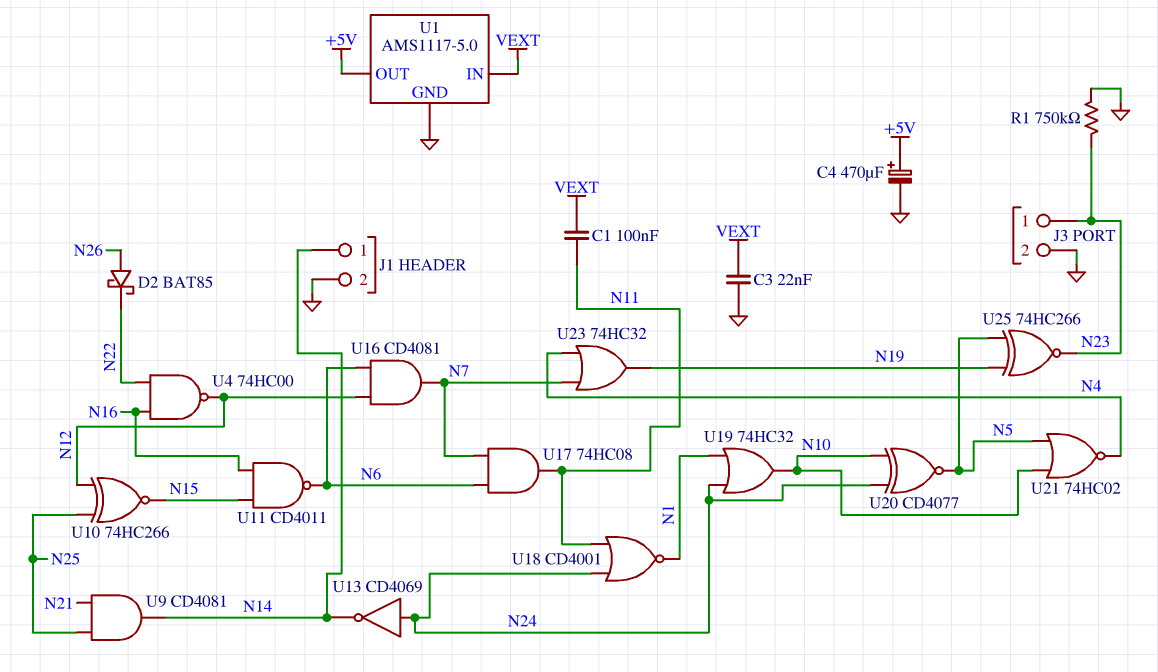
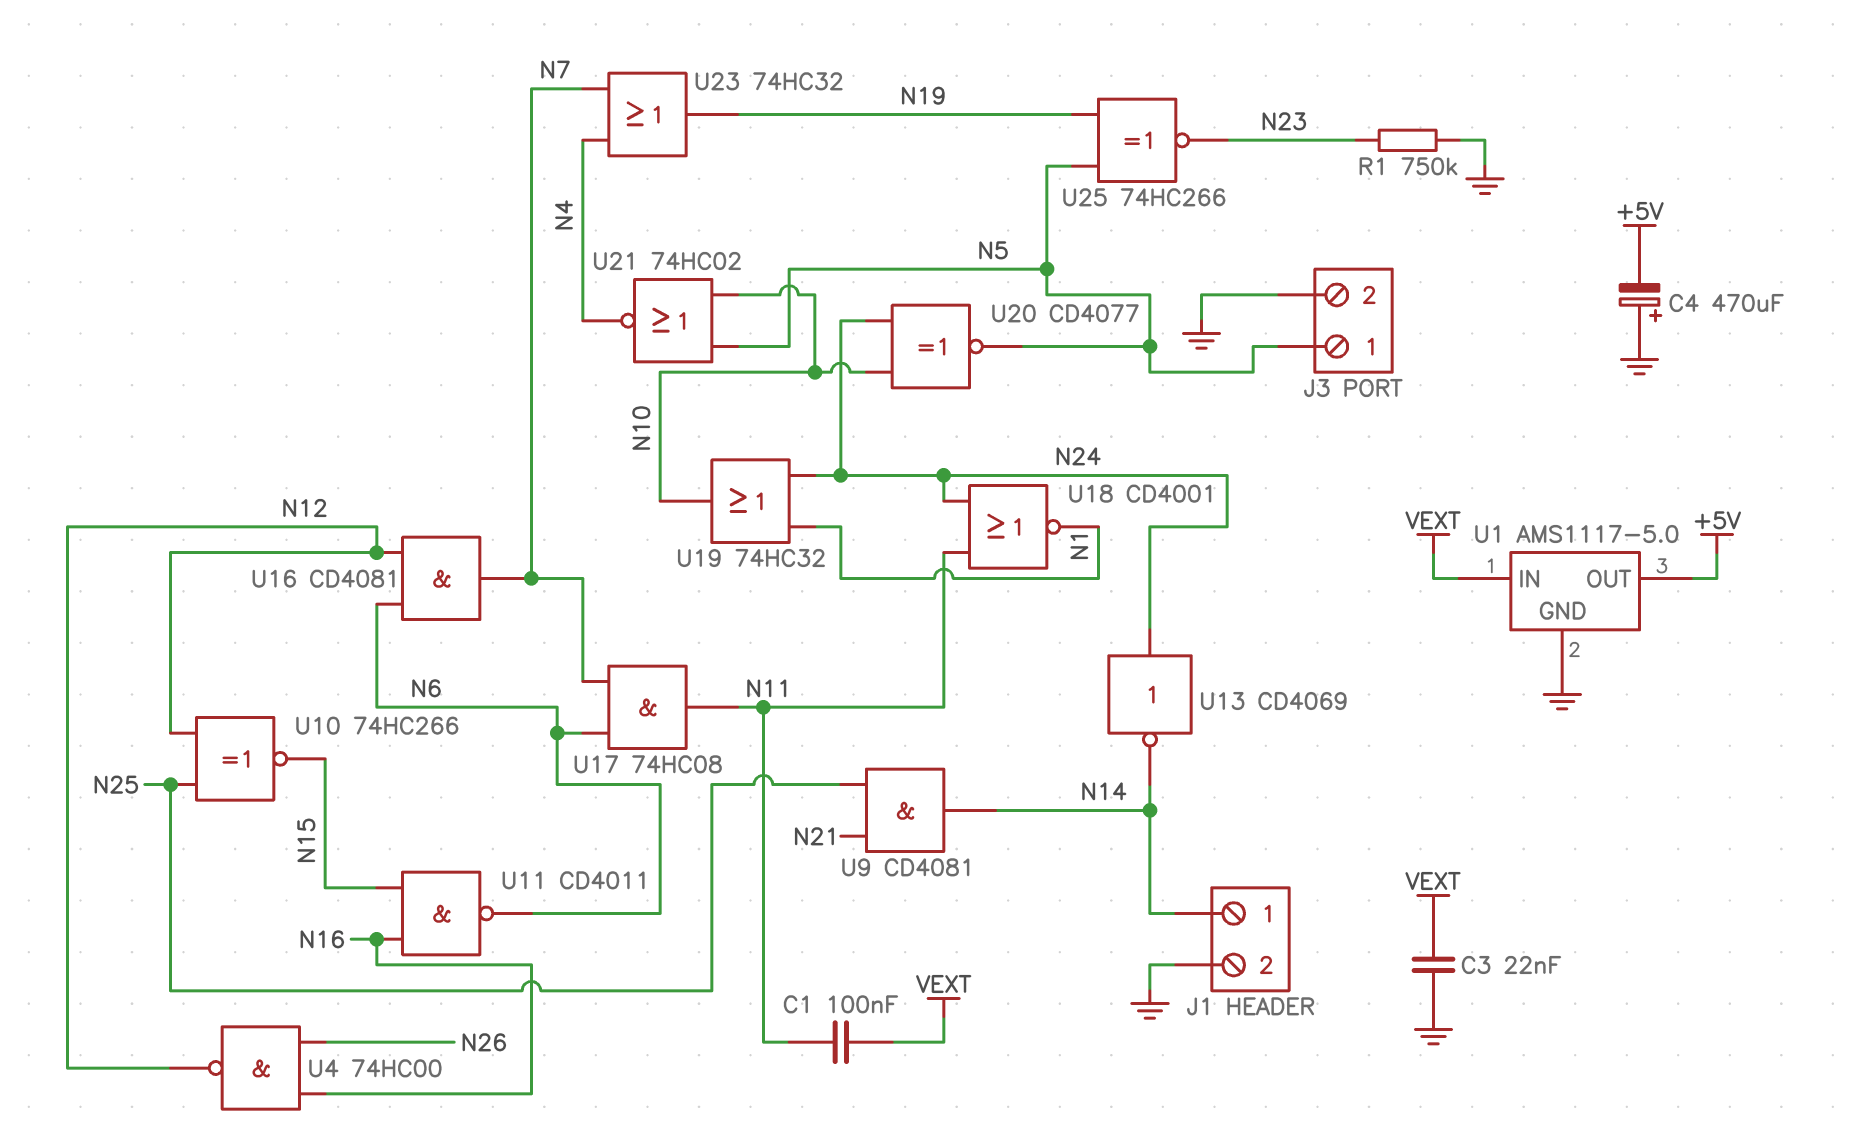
C4: 470uF (plus +5V, minus GND) -> 470uF (plus GND, minus +5V)
D2: schottky BAT85 (A N26, K N22) -> none
J3 pin 1: N23 -> N5
U4: NAND 74HC00 (in N16, in N22, out N12) -> NAND 74HC00 (in N16, in N26, out N12)

